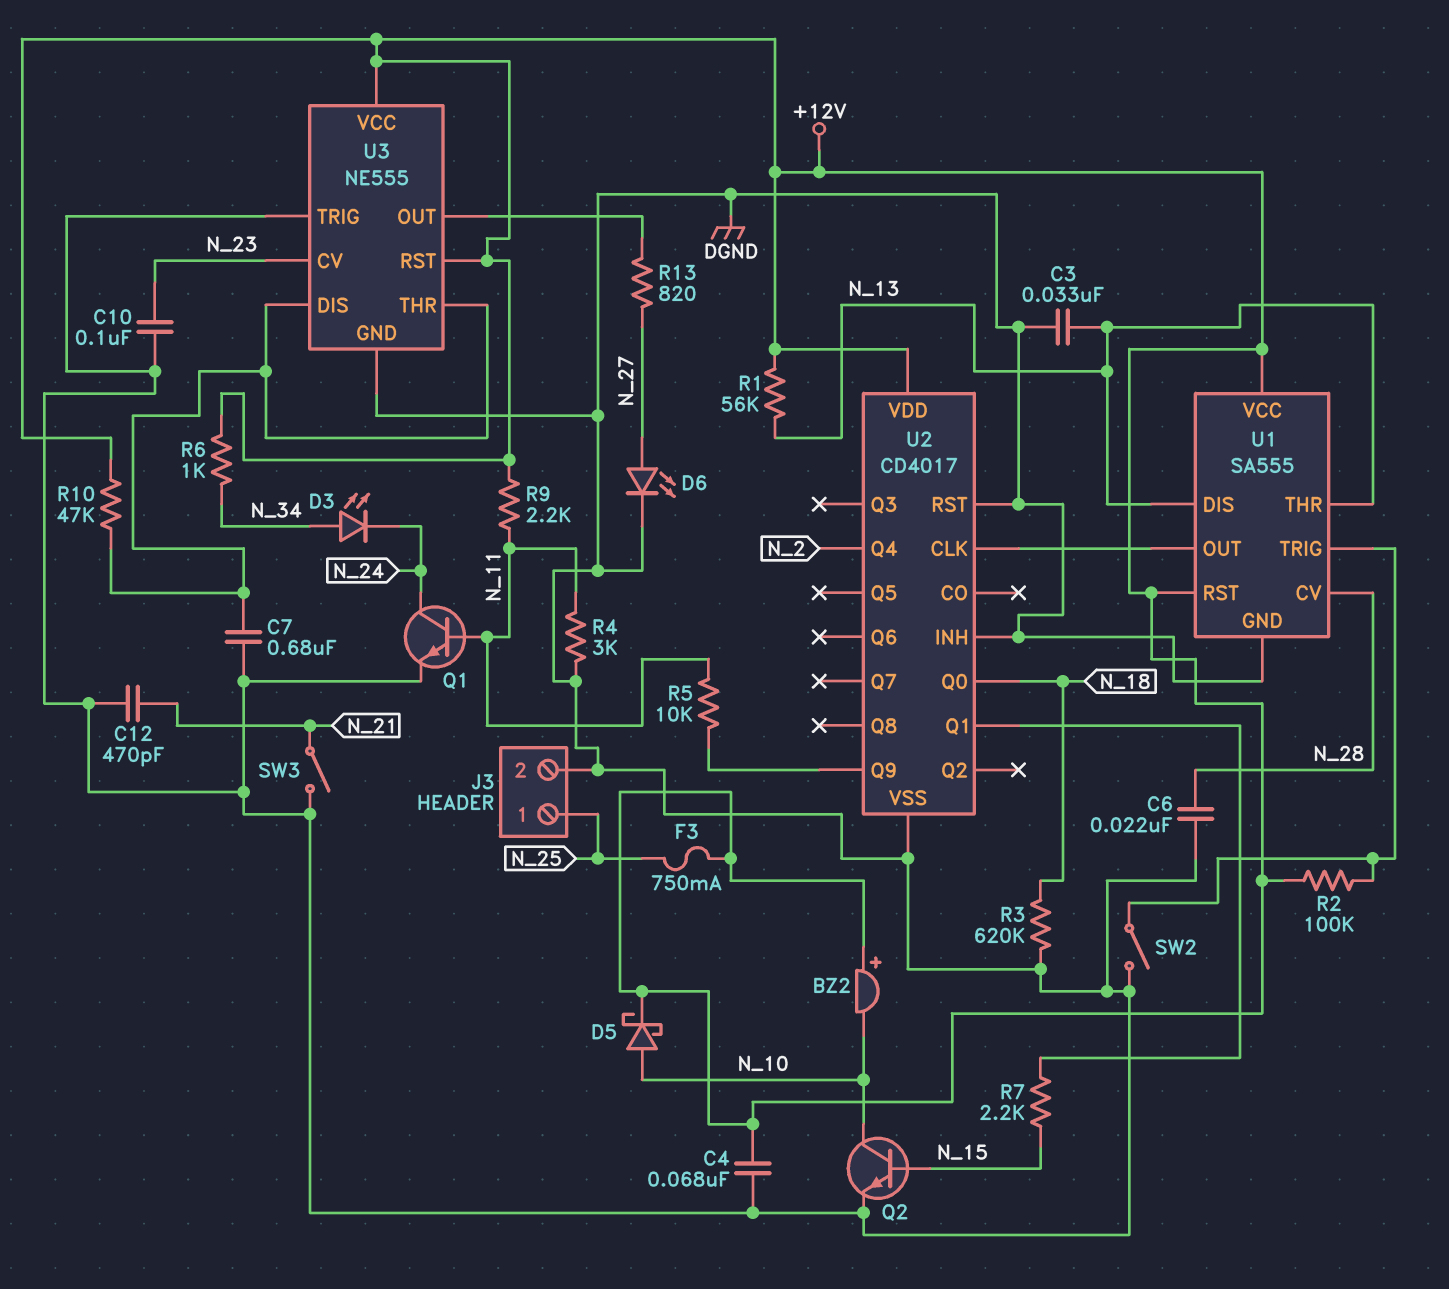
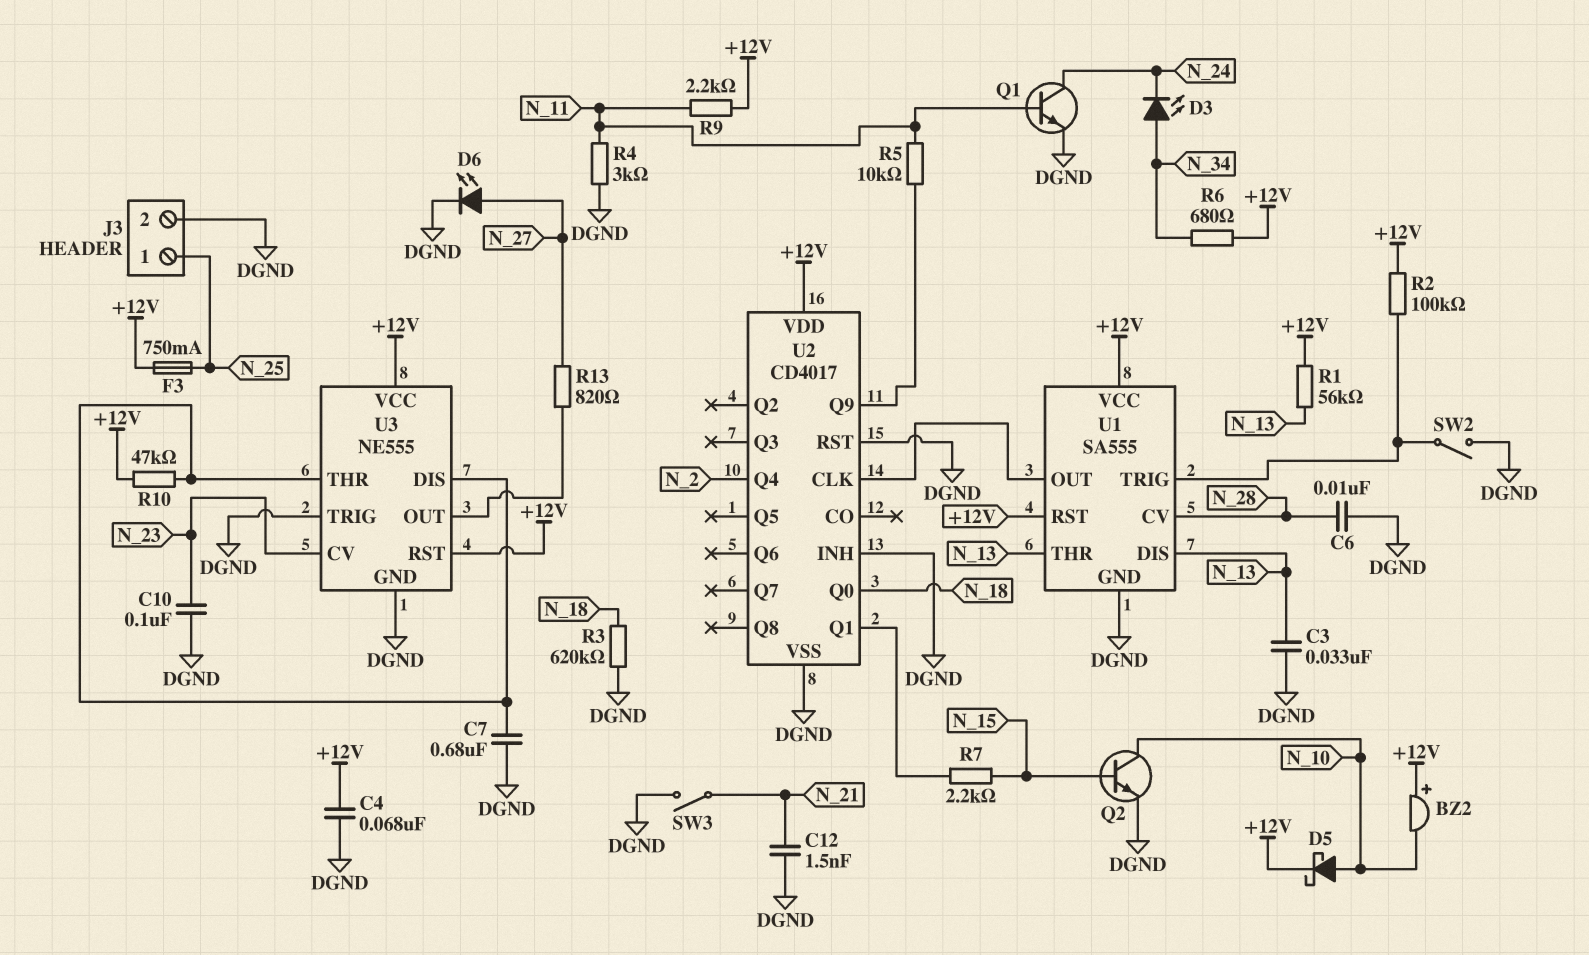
C6: 22nF (DGND, N_28) -> 10nF (DGND, N_28)
C12: 470pF (DGND, N_21) -> 1.5nF (DGND, N_21)
R6: 1k (+12V, N_34) -> 680 (+12V, N_34)

